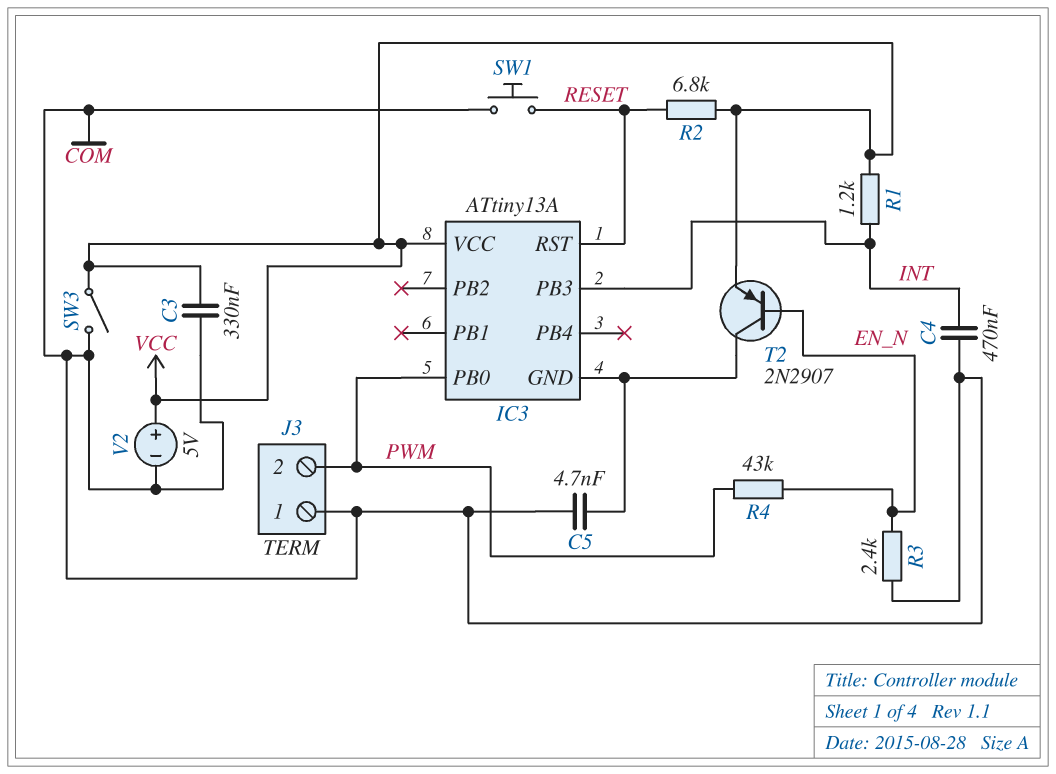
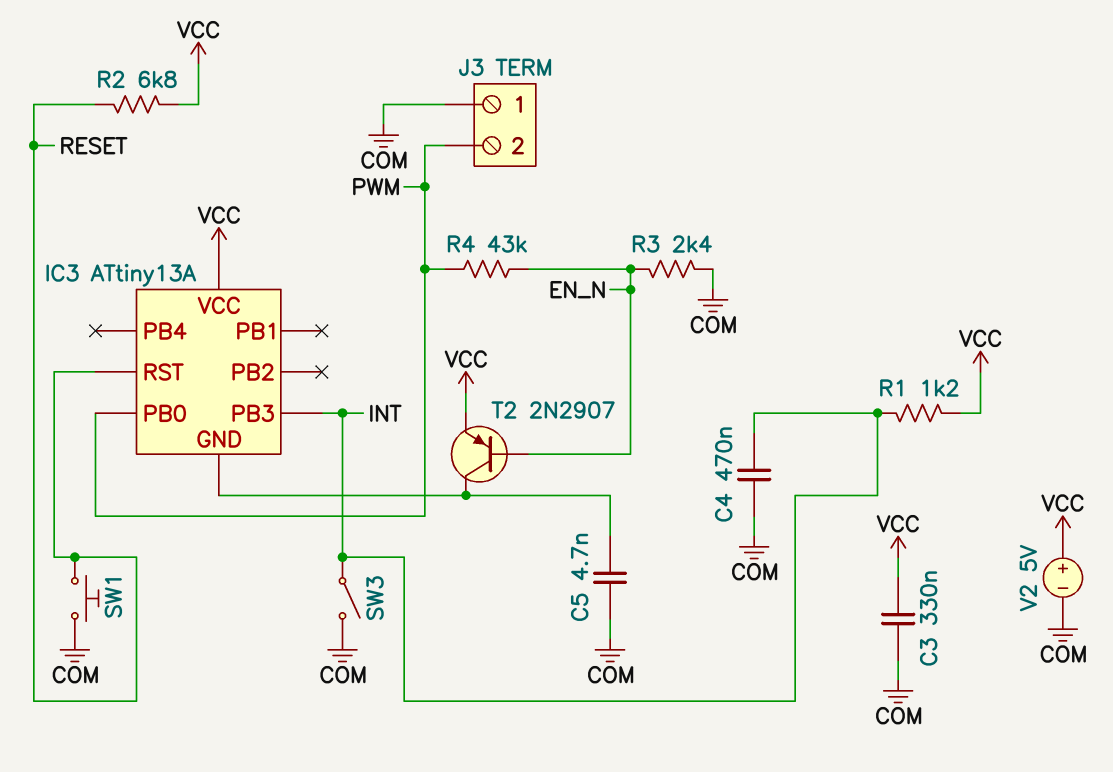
SW3: switch (COM, VCC) -> switch (COM, INT)

